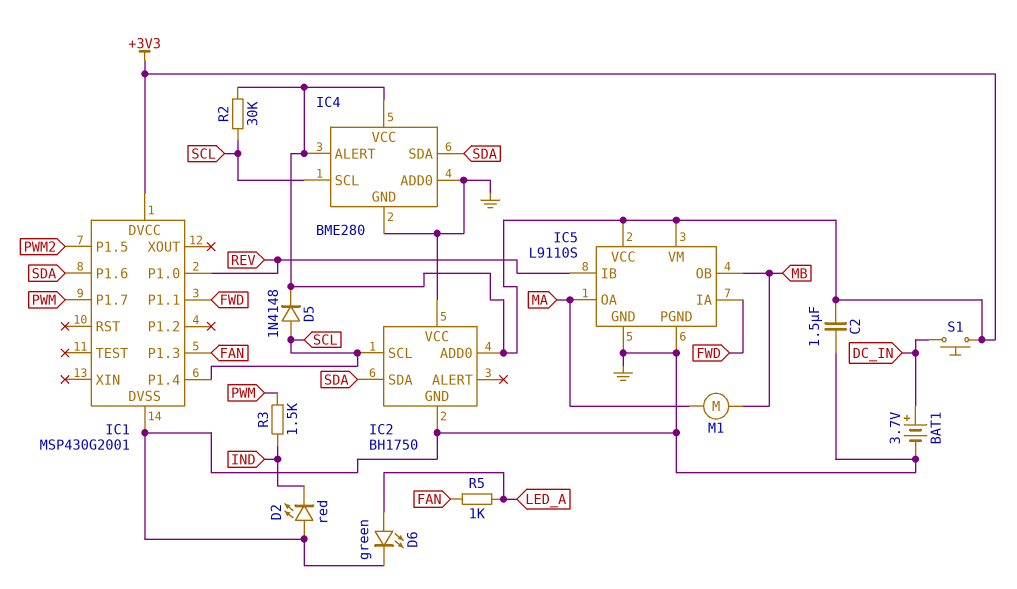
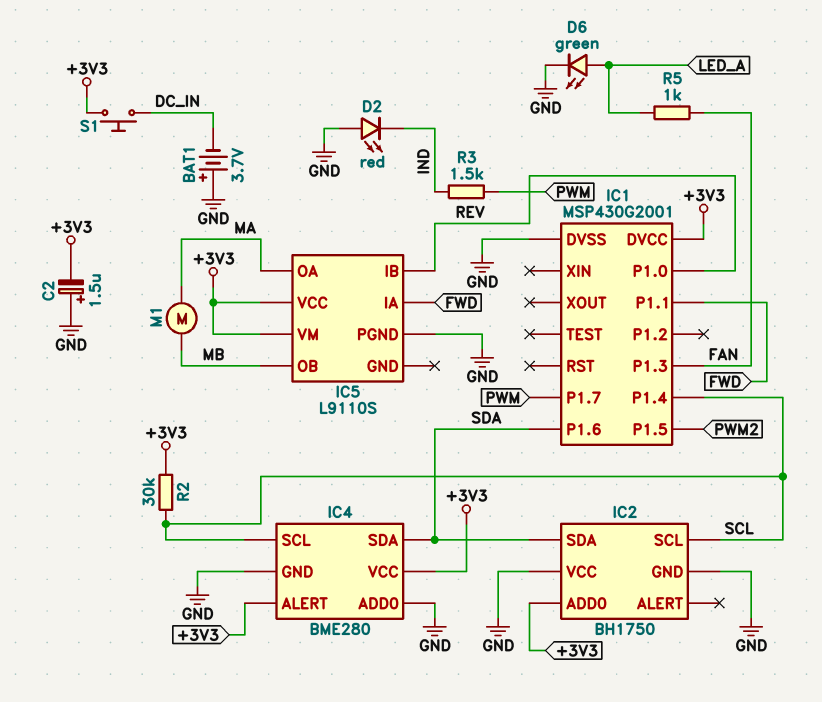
BAT1: 3.7V (plus DC_IN, minus GND) -> 3.7V (plus GND, minus DC_IN)
C2: 1.5uF (+3V3, GND) -> 1.5uF (plus GND, minus +3V3)
D5: diode 1N4148 (A SCL, K +3V3) -> none
IC5 pin GND: GND -> none

